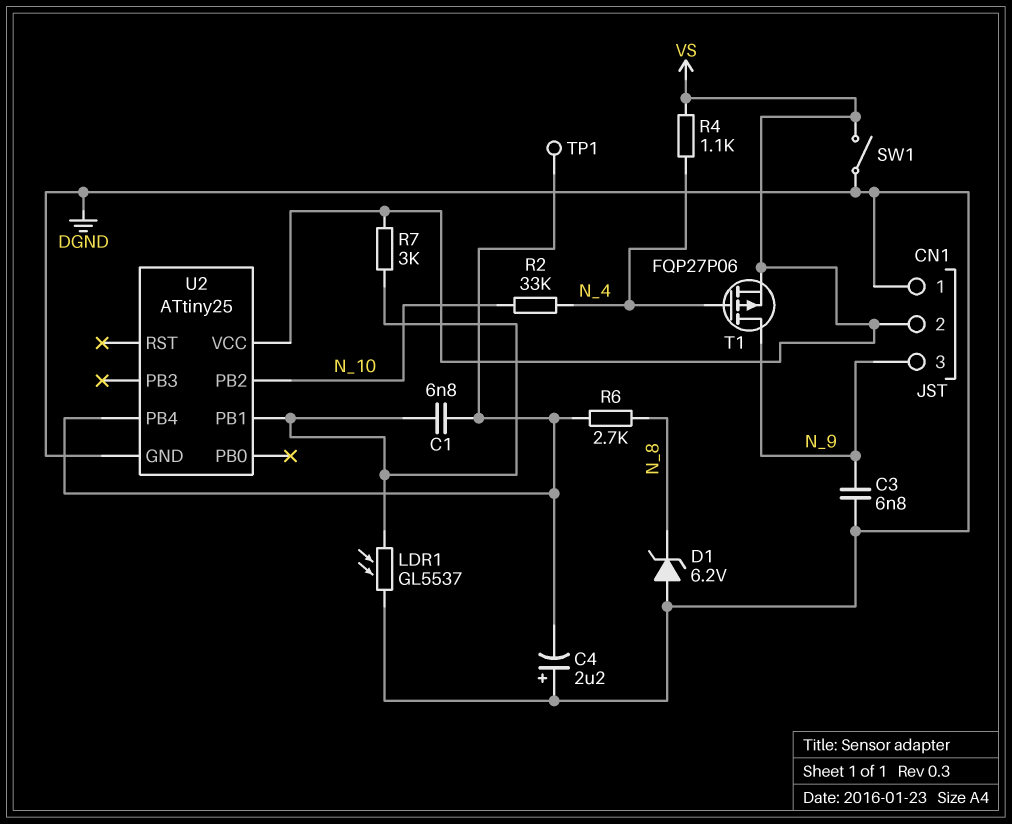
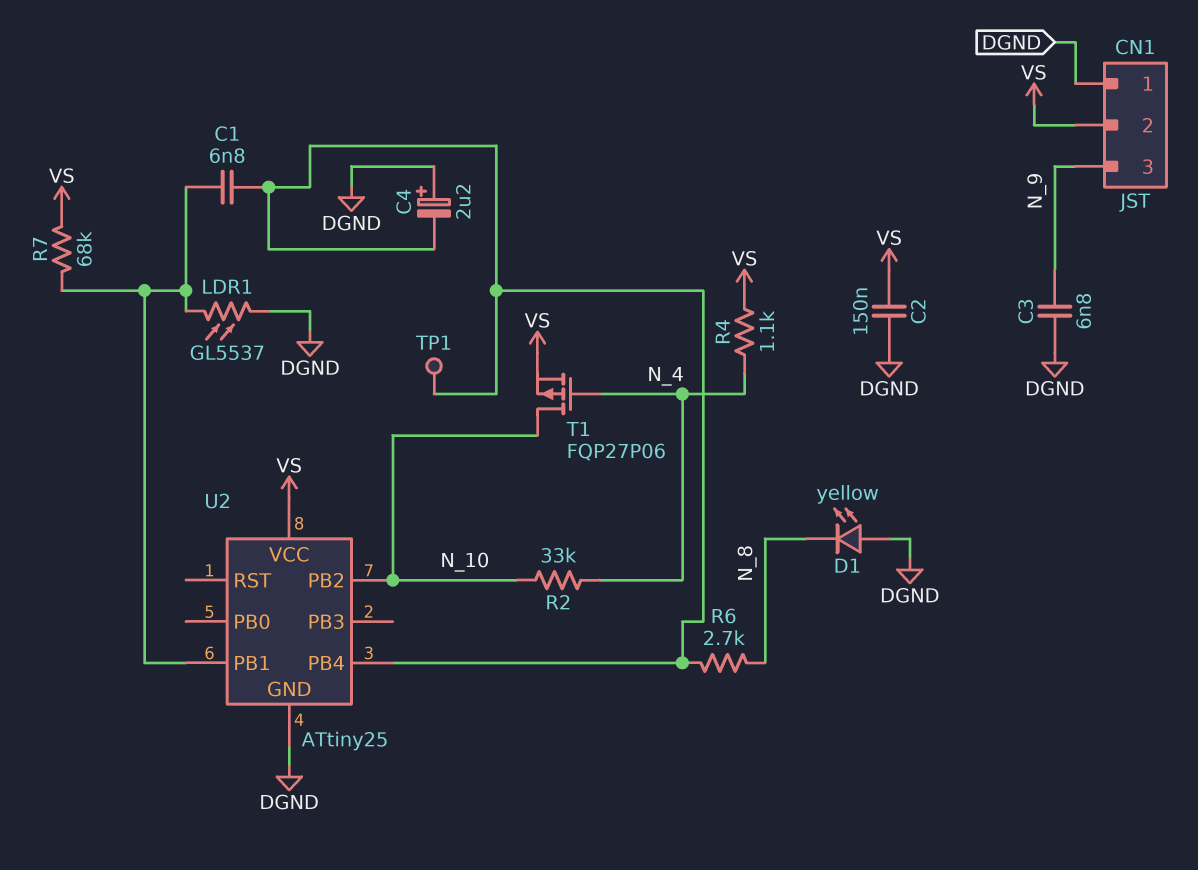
C2: none -> 150nF (DGND, VS)
D1: zener 6.2V (A DGND, K N_8) -> LED yellow (A DGND, K N_8)
R7: 3k (U2/PB1, VS) -> 68k (U2/PB1, VS)
SW1: switch (DGND, VS) -> none
T1: PMOS FQP27P06 (G N_4, D N_9, S VS) -> PMOS FQP27P06 (G N_4, D N_10, S VS)

